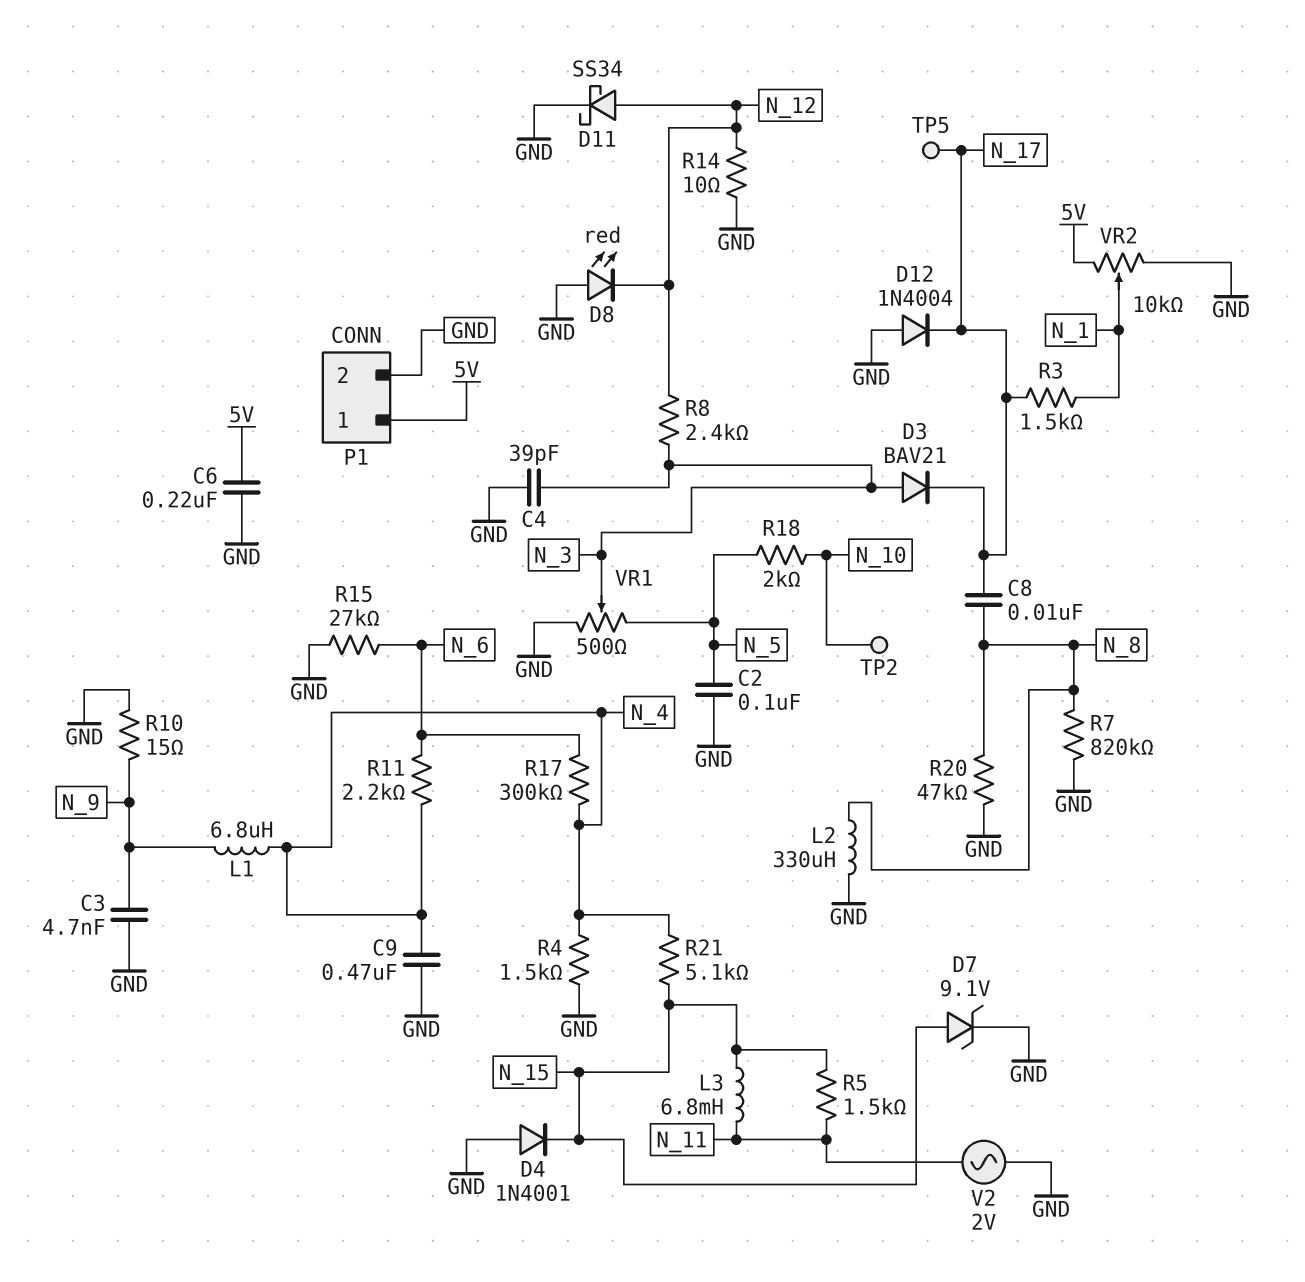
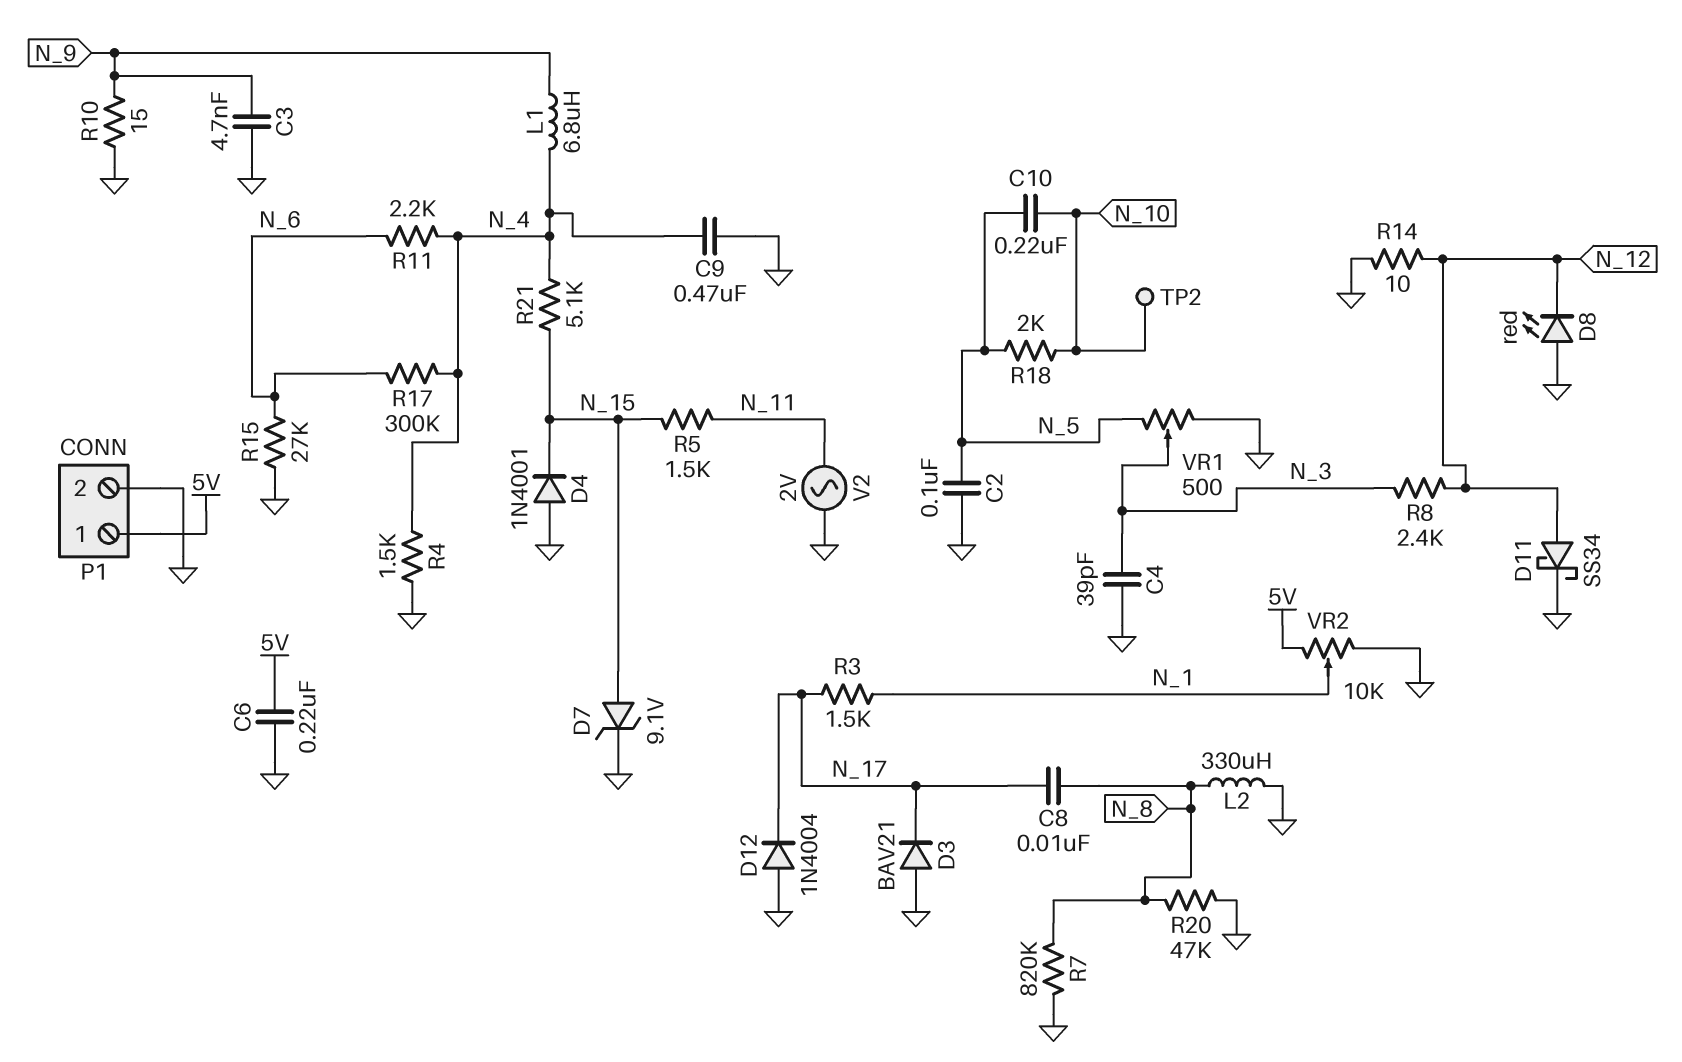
C10: none -> 220nF (N_5, N_10)
D3: diode BAV21 (A N_3, K N_17) -> diode BAV21 (A GND, K N_17)
L3: 6.8mH (N_11, N_15) -> none
TP5: test point (N_17) -> none

